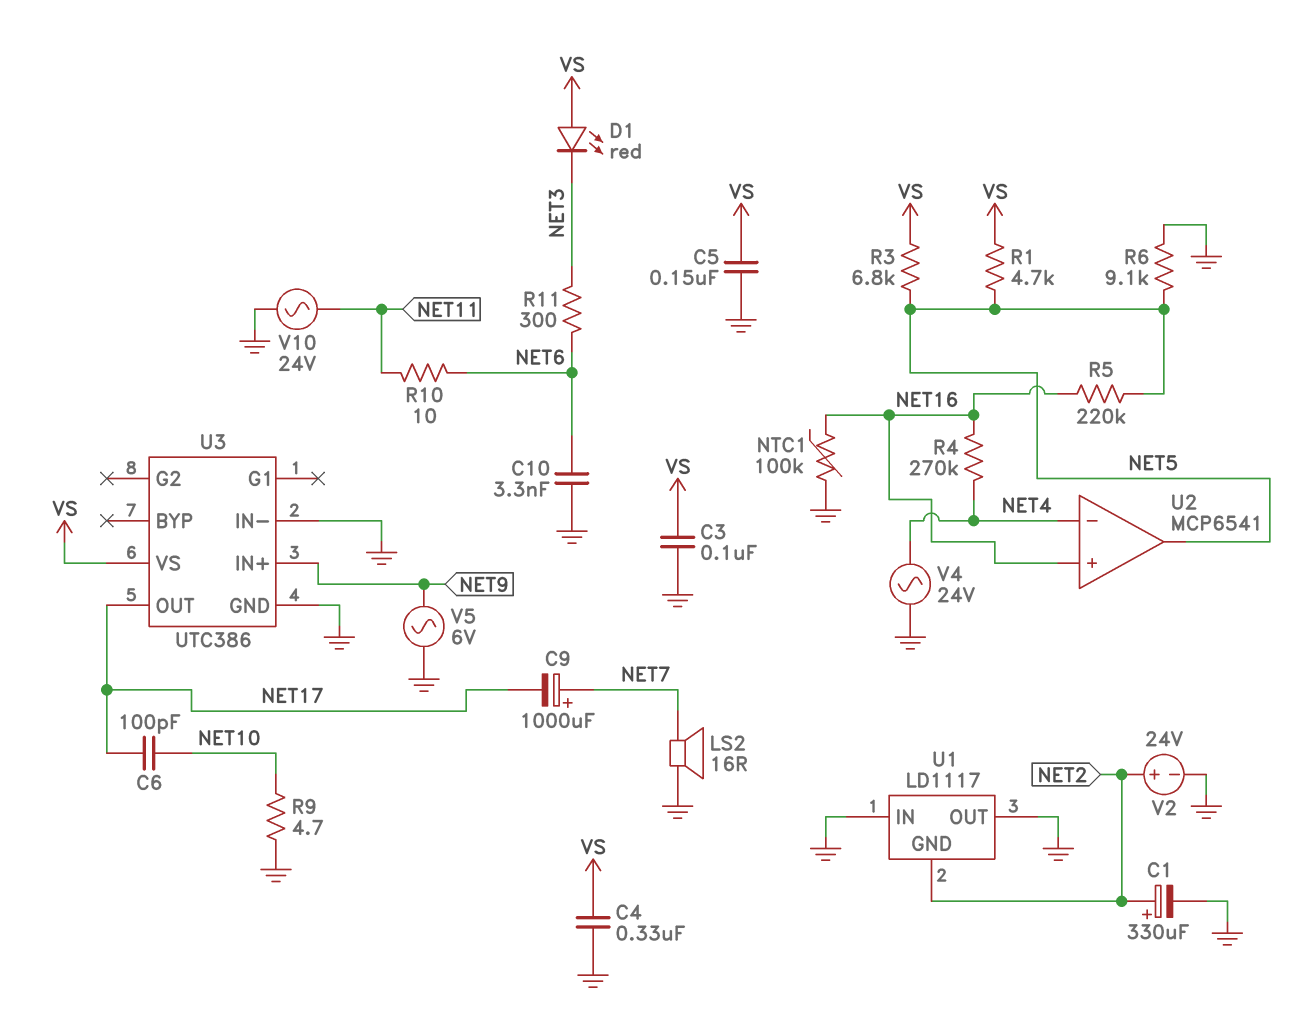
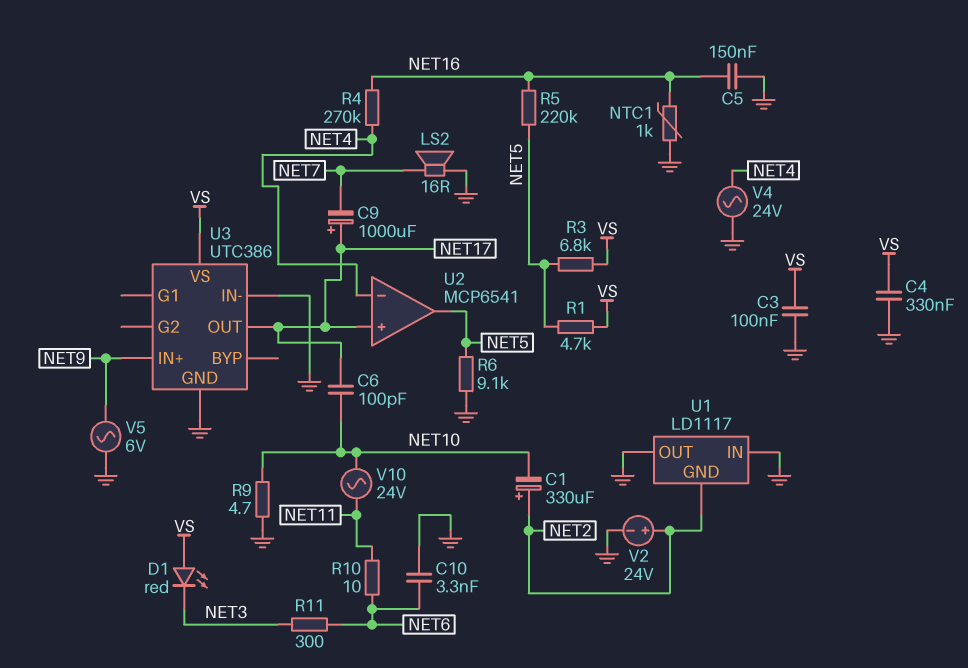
C1: 330uF (plus NET2, minus GND) -> 330uF (plus NET2, minus NET10)
C5: 150nF (GND, VS) -> 150nF (GND, NET16)
C9: 1000uF (plus NET7, minus NET17) -> 1000uF (plus NET17, minus NET7)
NTC1: 100k (GND, NET16) -> 1k (GND, NET16)
U2 pin in+: NET16 -> NET17
V10: AC 24V (GND, NET11) -> AC 24V (NET10, NET11)

